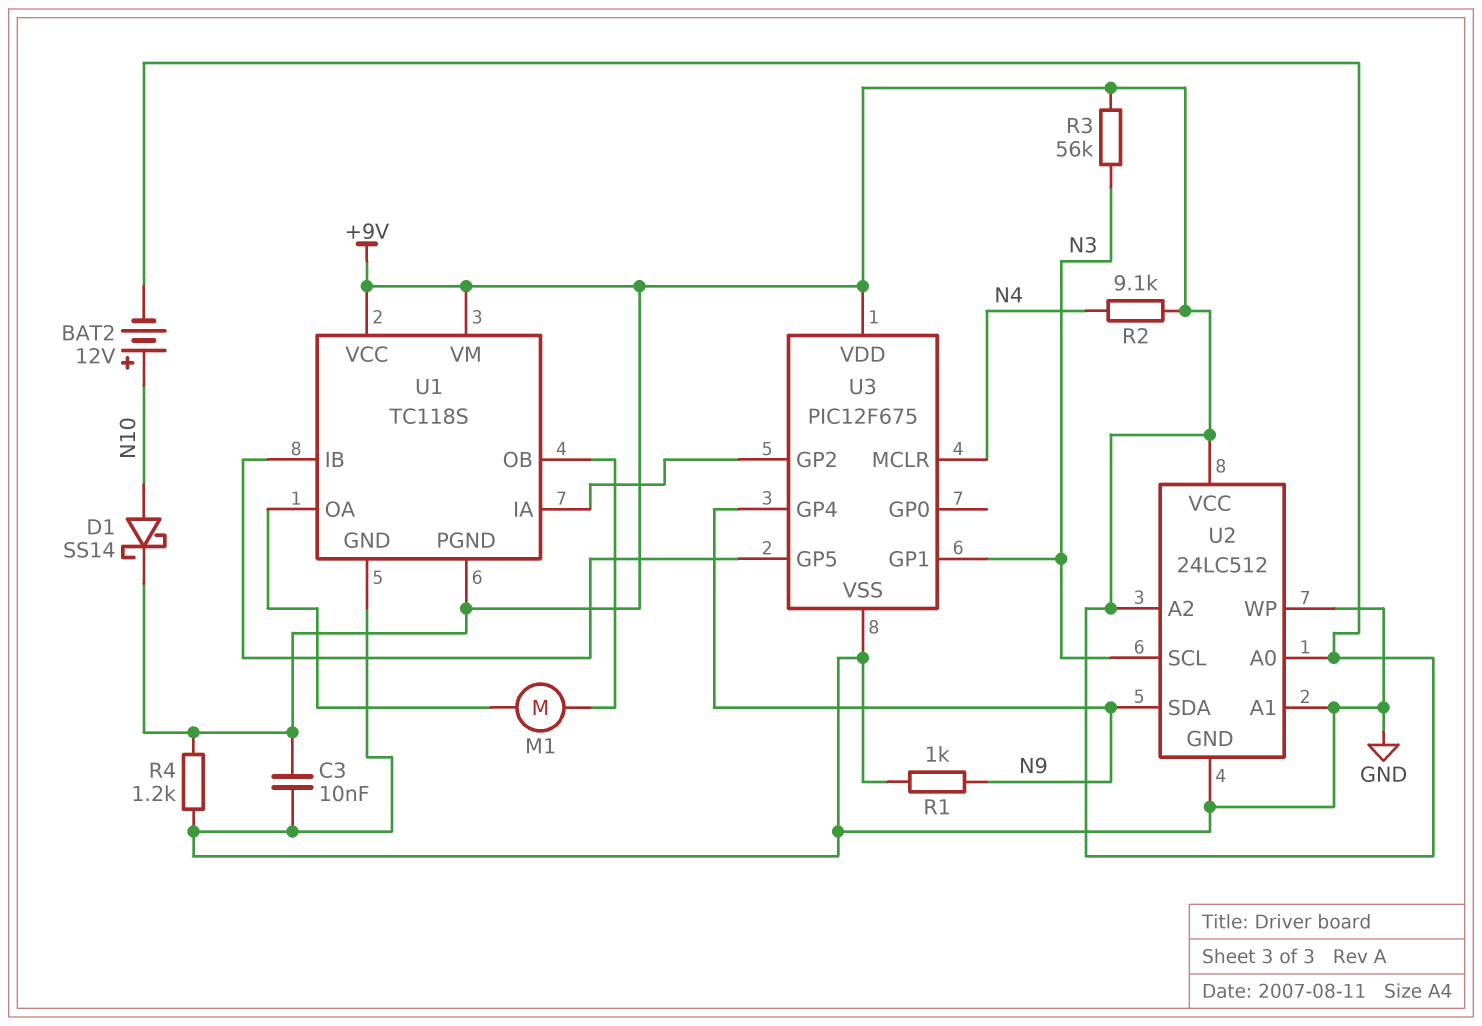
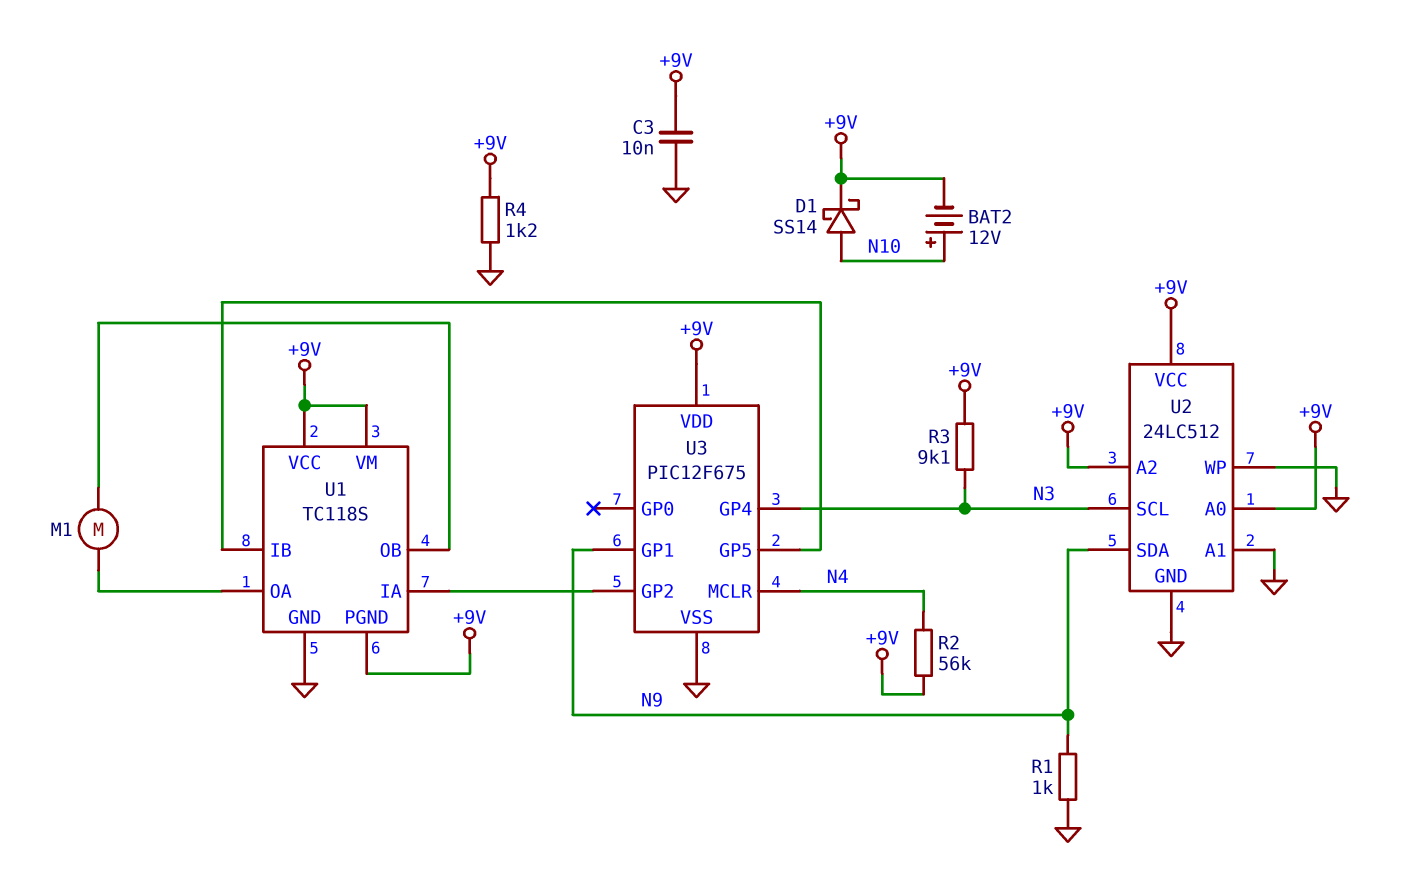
R2: 9.1k (+9V, N4) -> 56k (+9V, N4)
R3: 56k (+9V, N3) -> 9.1k (+9V, N3)
U3 pin GP1: N3 -> N9
U3 pin GP4: N9 -> N3

